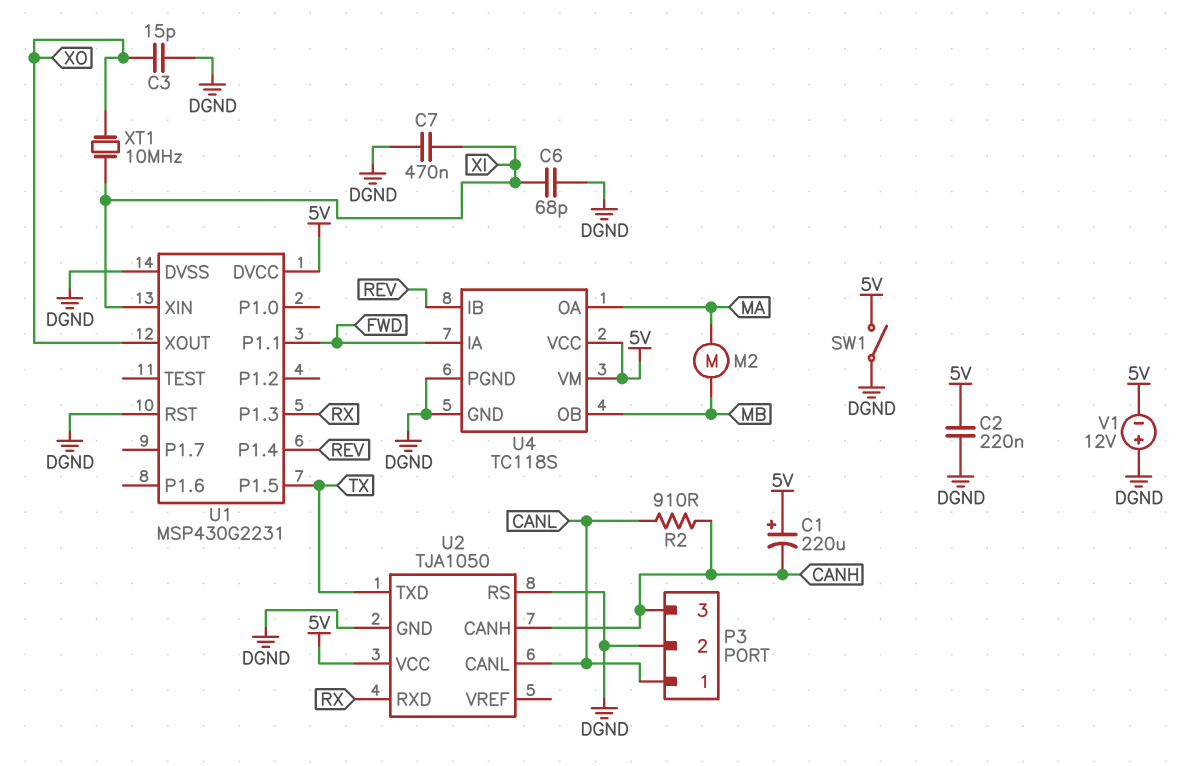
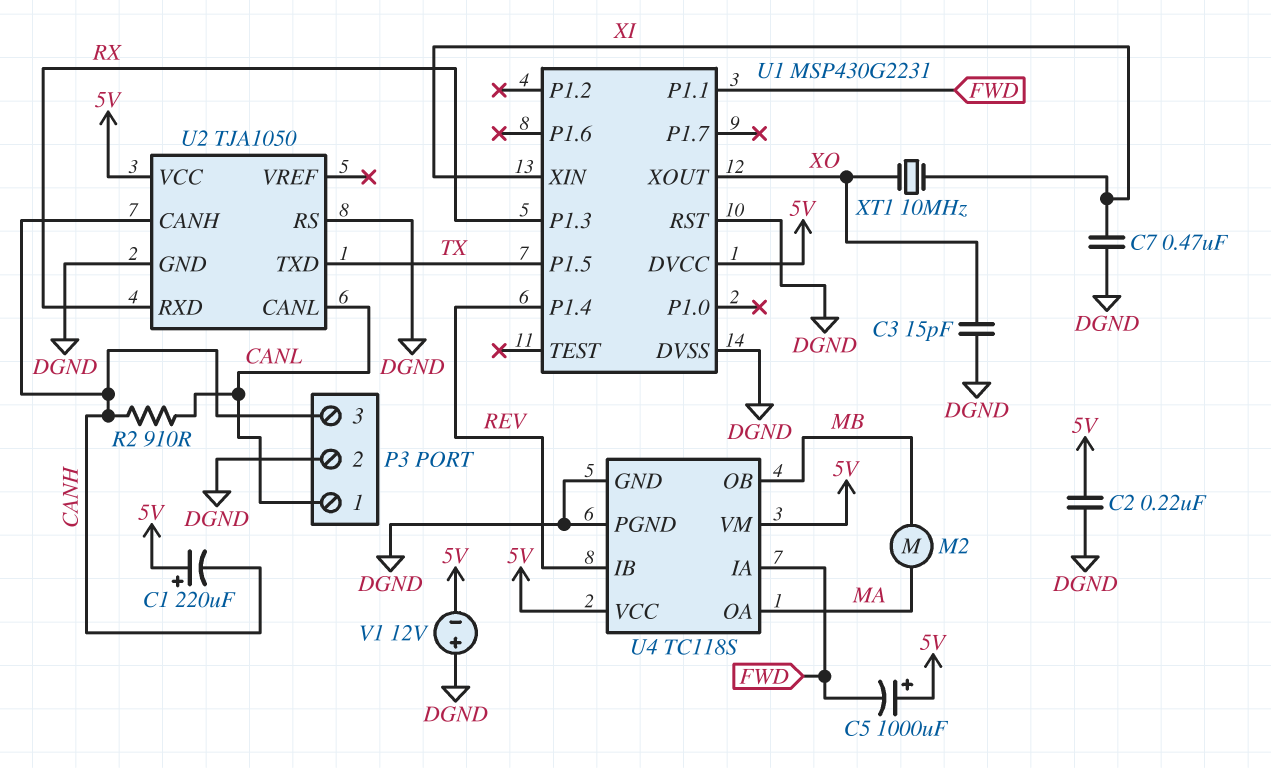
C5: none -> 1000uF (plus 5V, minus FWD)
C6: 68pF (DGND, XI) -> none
SW1: switch (5V, DGND) -> none

